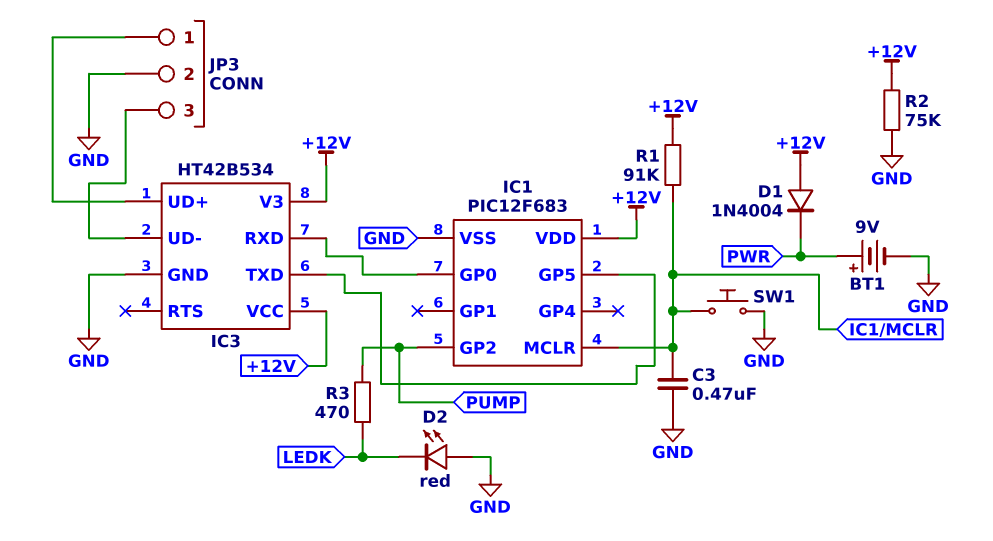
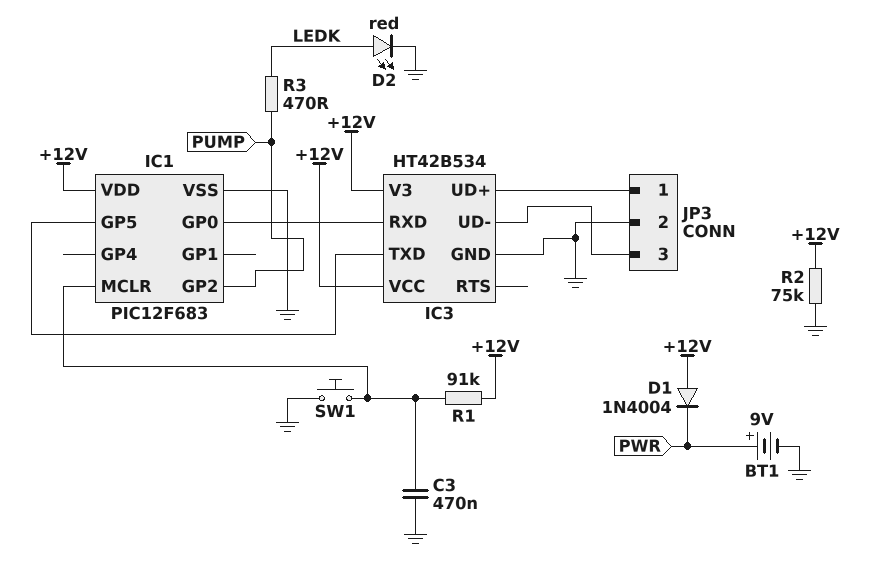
D2: LED red (A GND, K LEDK) -> LED red (A LEDK, K GND)

